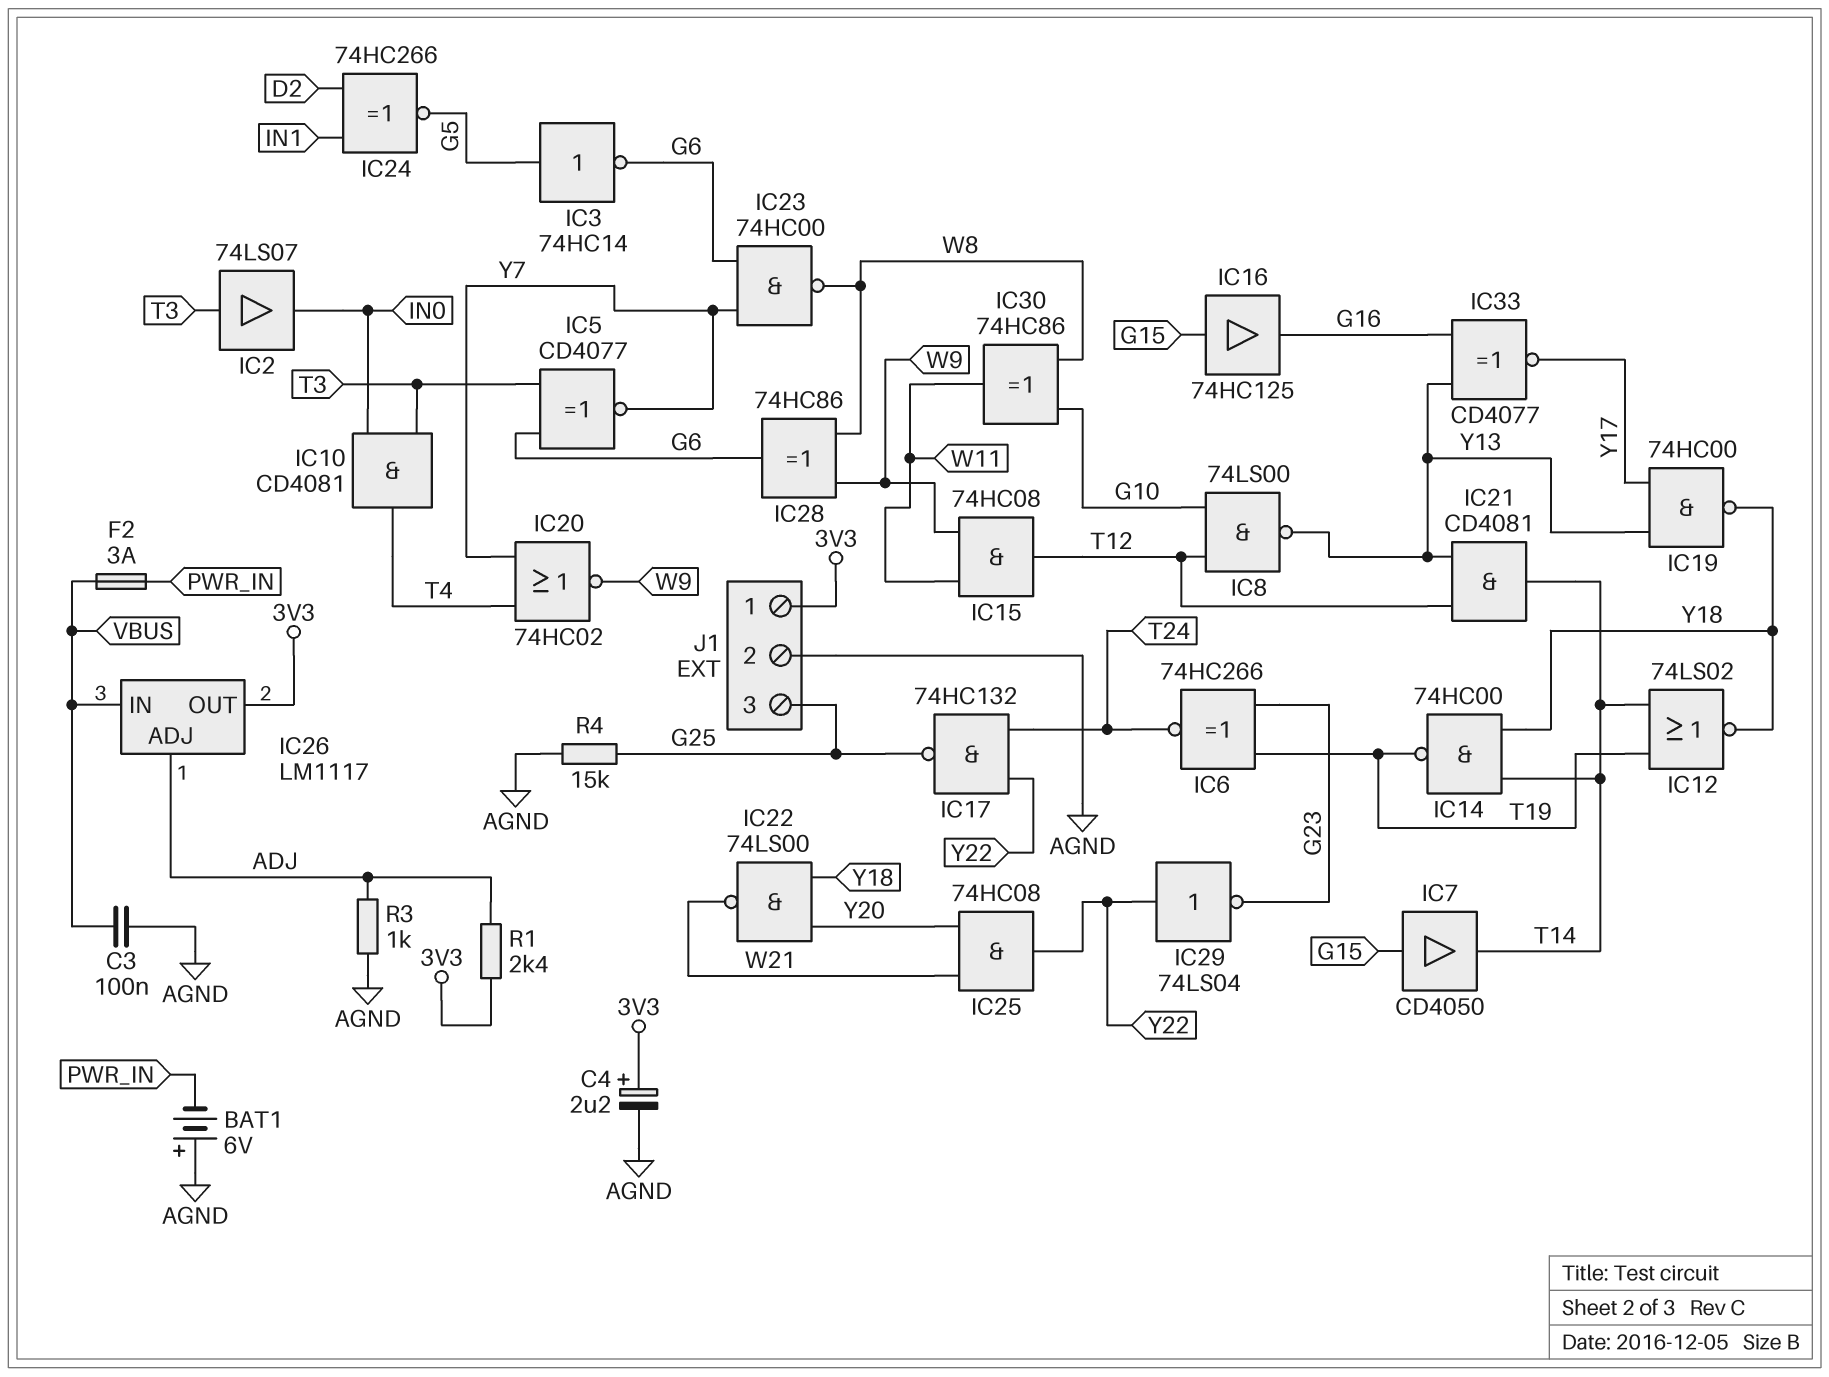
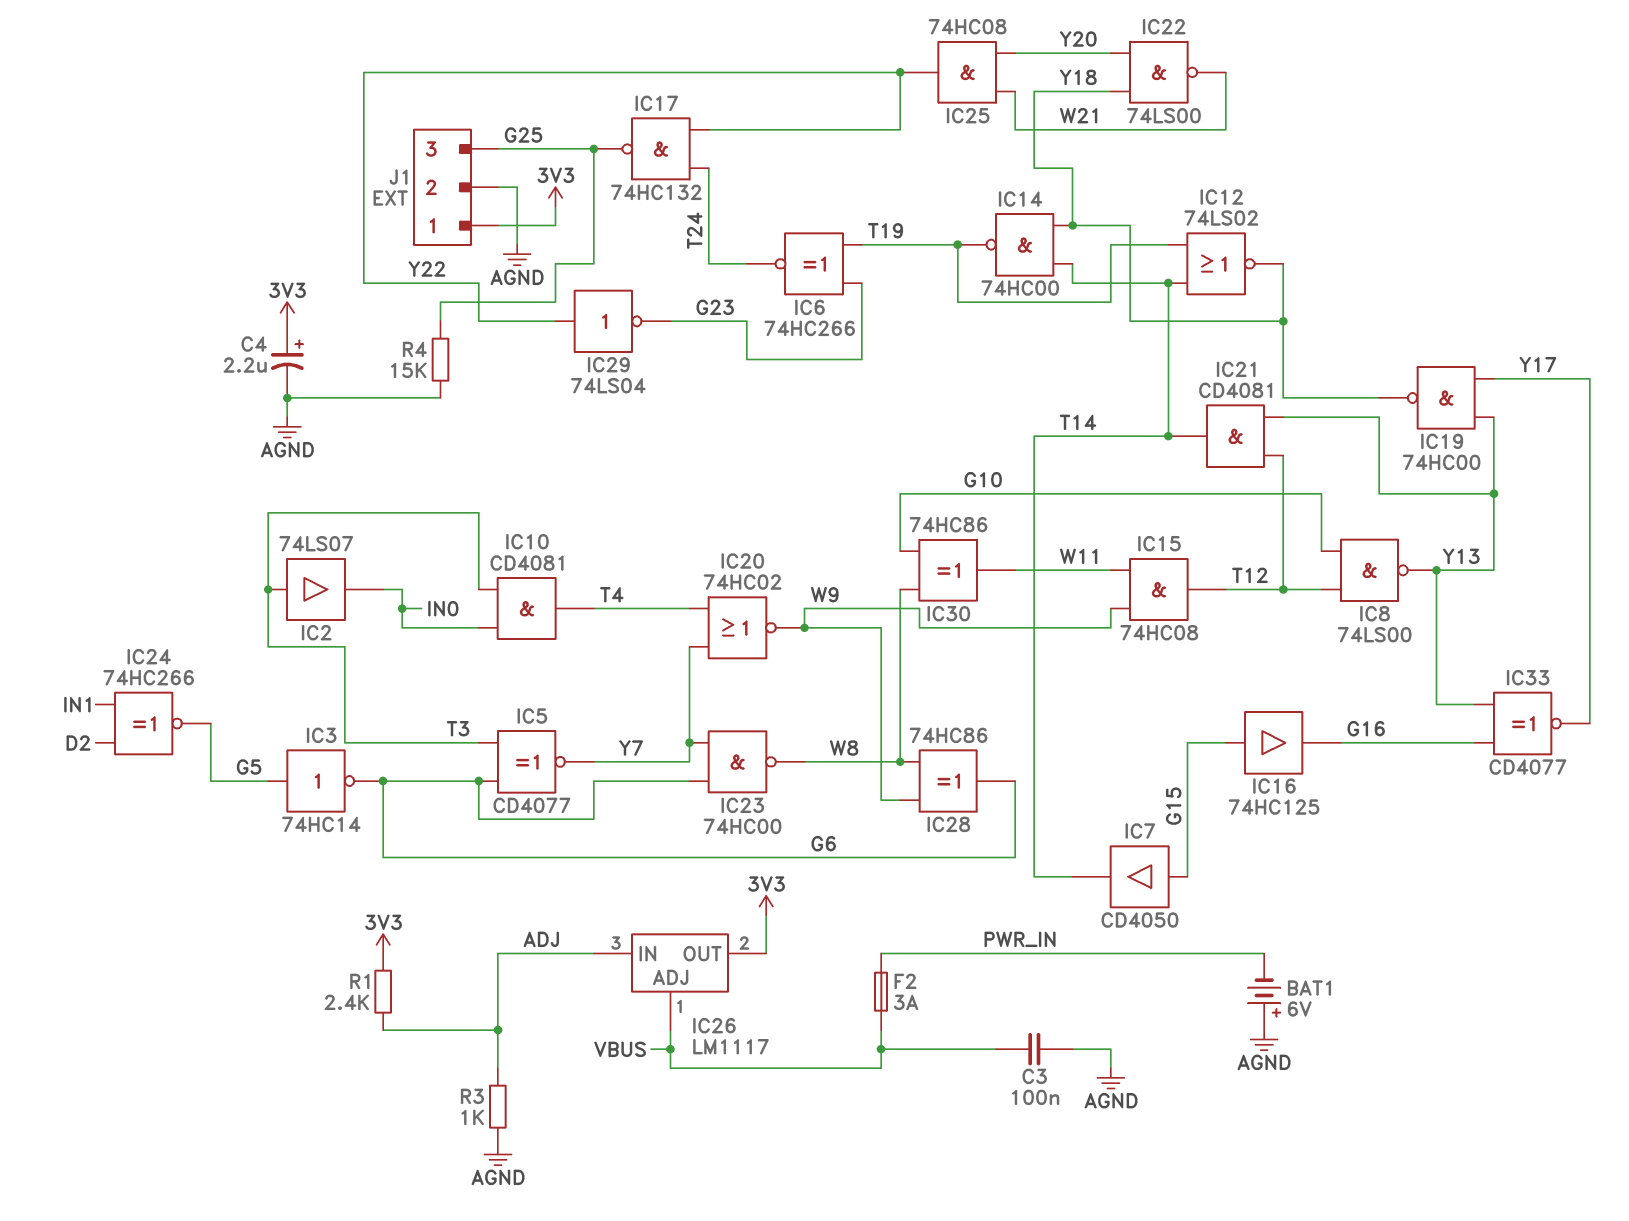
IC26 pin ADJ: ADJ -> VBUS
IC26 pin IN: VBUS -> ADJ

